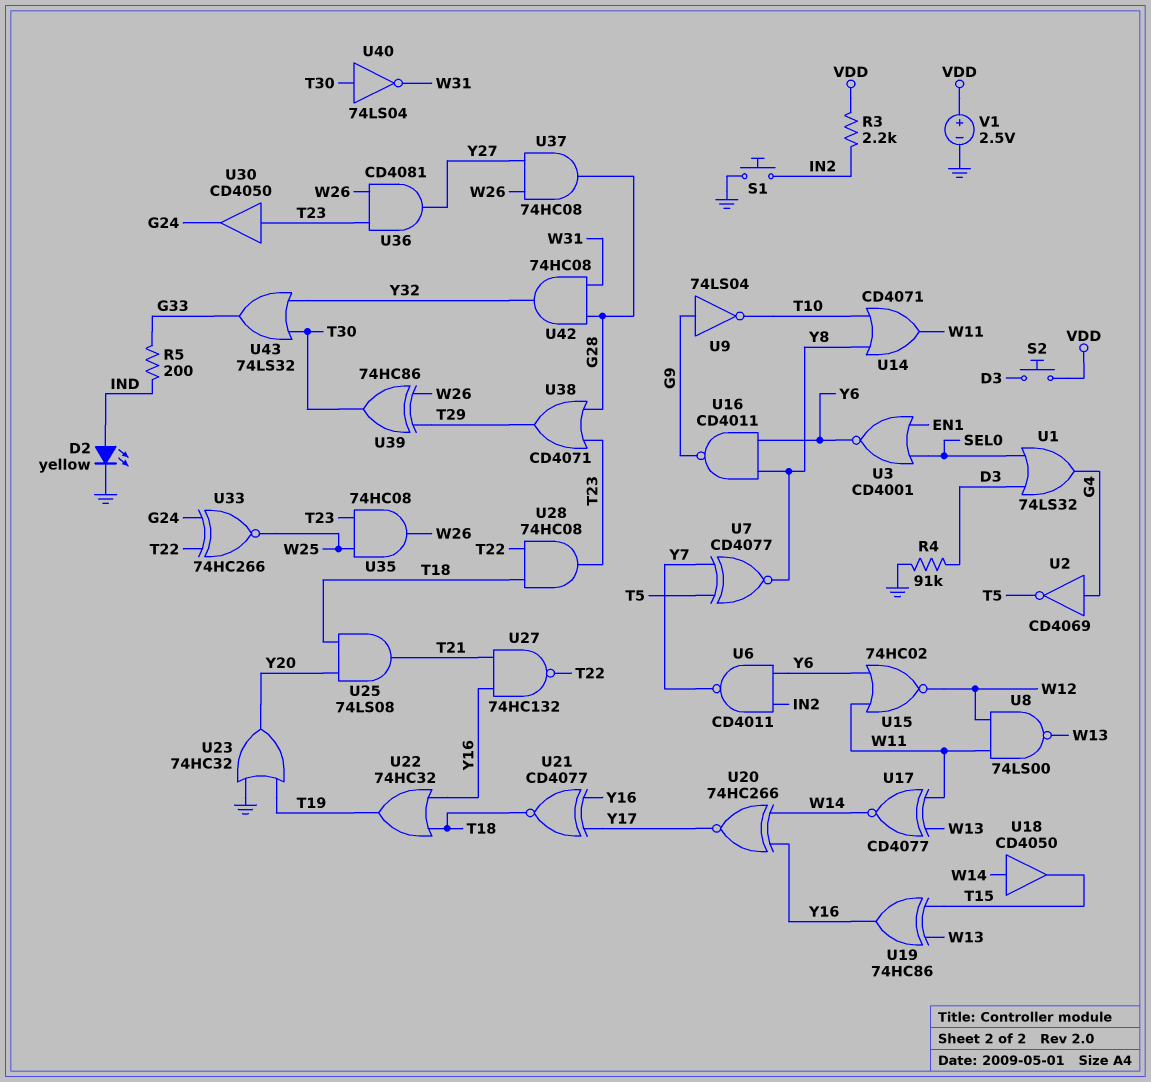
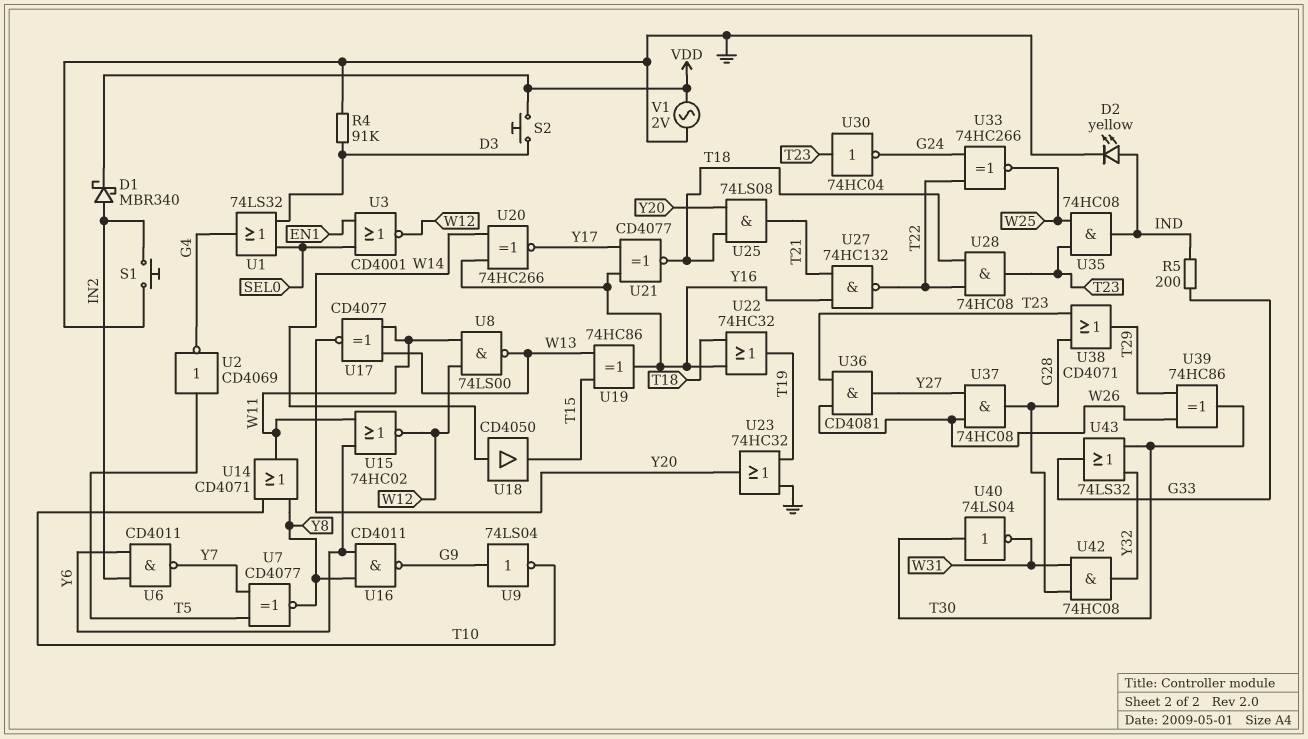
D1: none -> schottky MBR340 (A IN2, K VDD)
R3: 2.2k (IN2, VDD) -> none
U2: NOT CD4069 (in G4, out T5) -> NOT CD4069 (in T5, out G4)
U3: NOR CD4001 (in EN1, in SEL0, out Y6) -> NOR CD4001 (in EN1, in SEL0, out W12)
U17: XNOR CD4077 (in W11, in W13, out W14) -> XNOR CD4077 (in W11, in W13, out Y20)
U30: buffer CD4050 (in T23, out G24) -> NOT 74HC04 (in T23, out G24)
U35: AND 74HC08 (in T23, in W25, out W26) -> AND 74HC08 (in T23, in W25, out IND)
V1: 2.5V (plus VDD, minus GND) -> AC 2V (GND, VDD)

